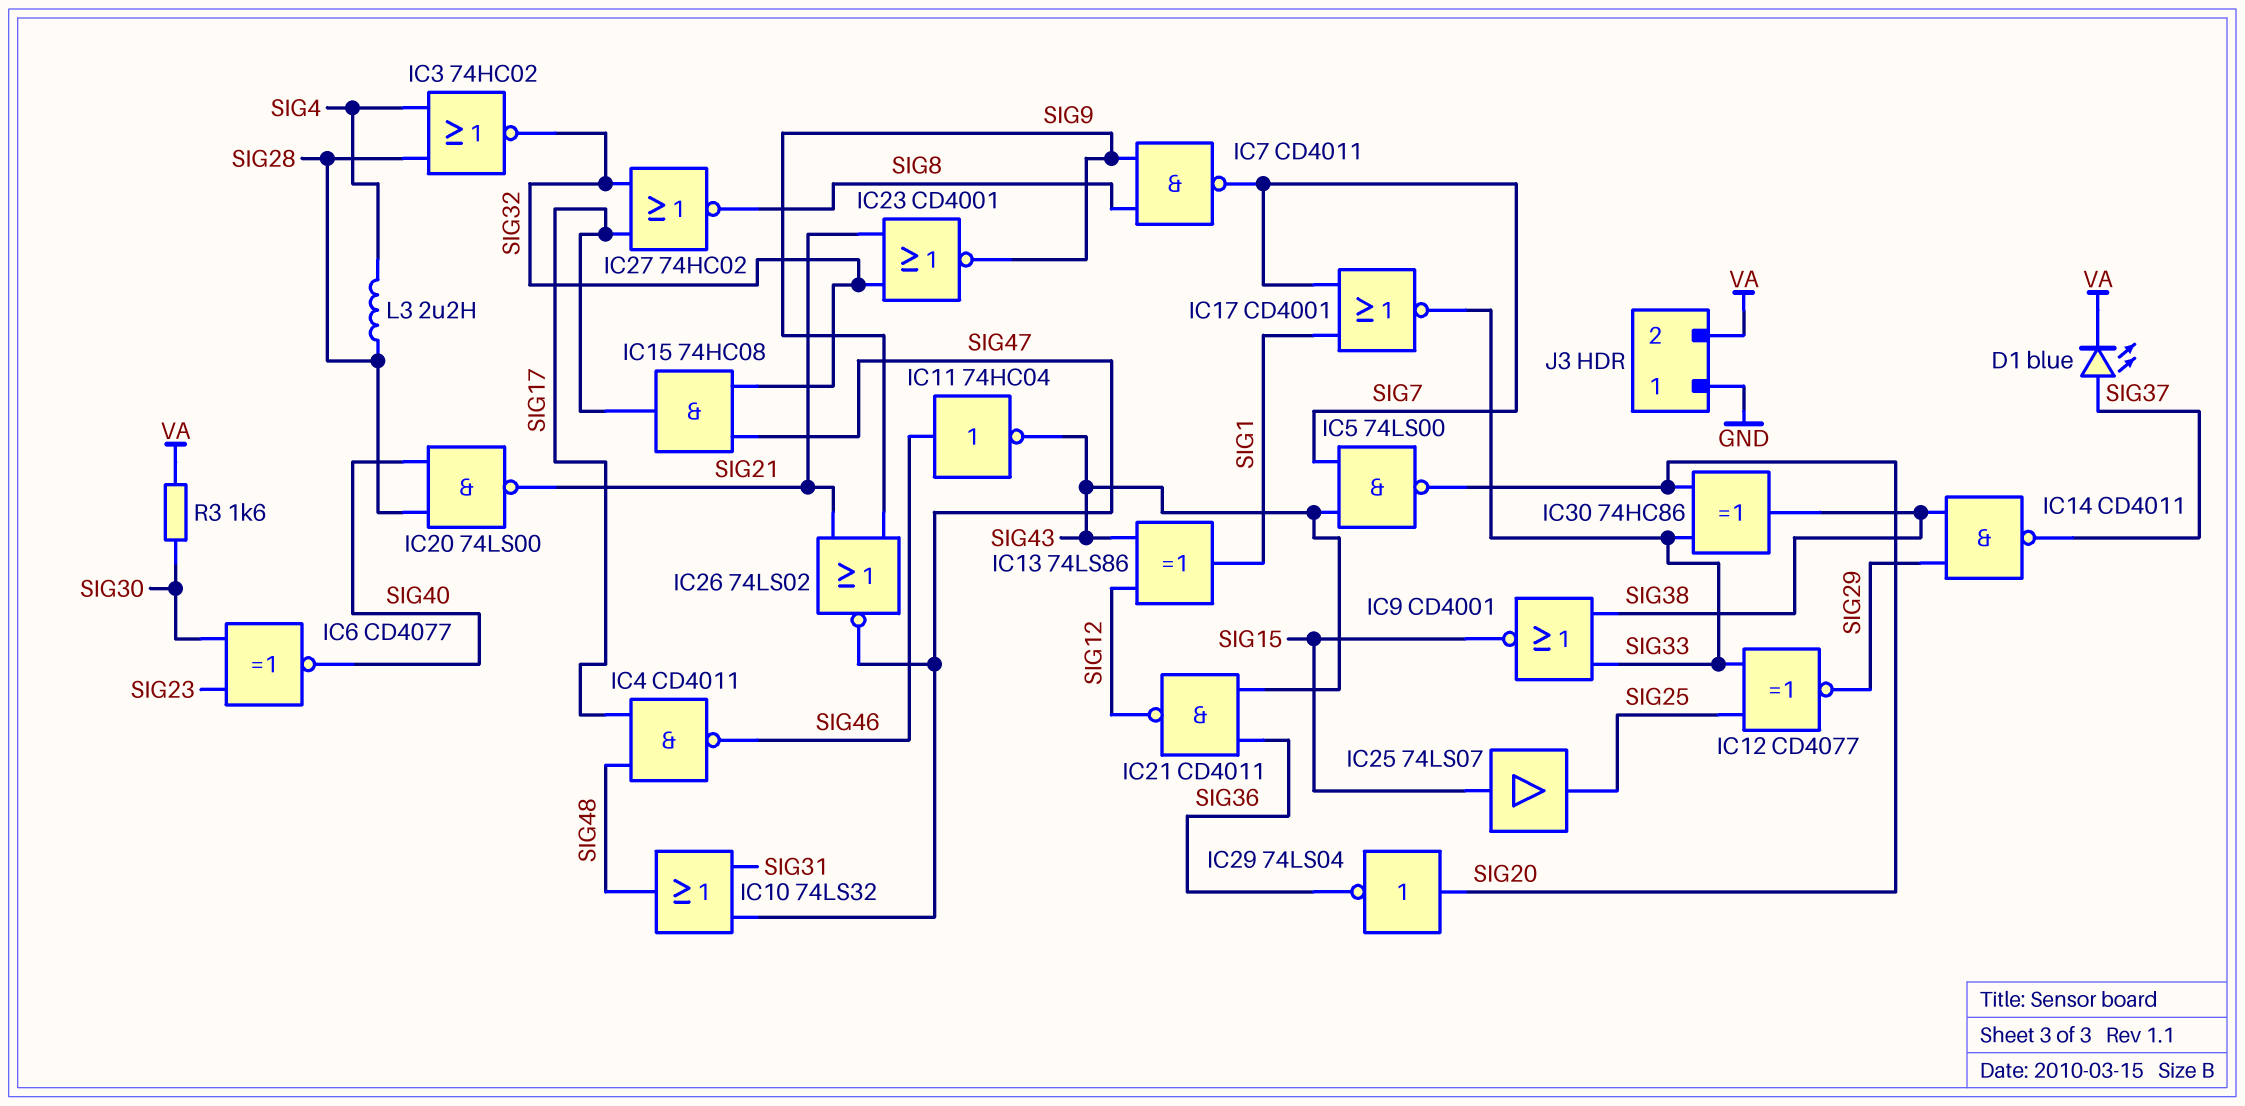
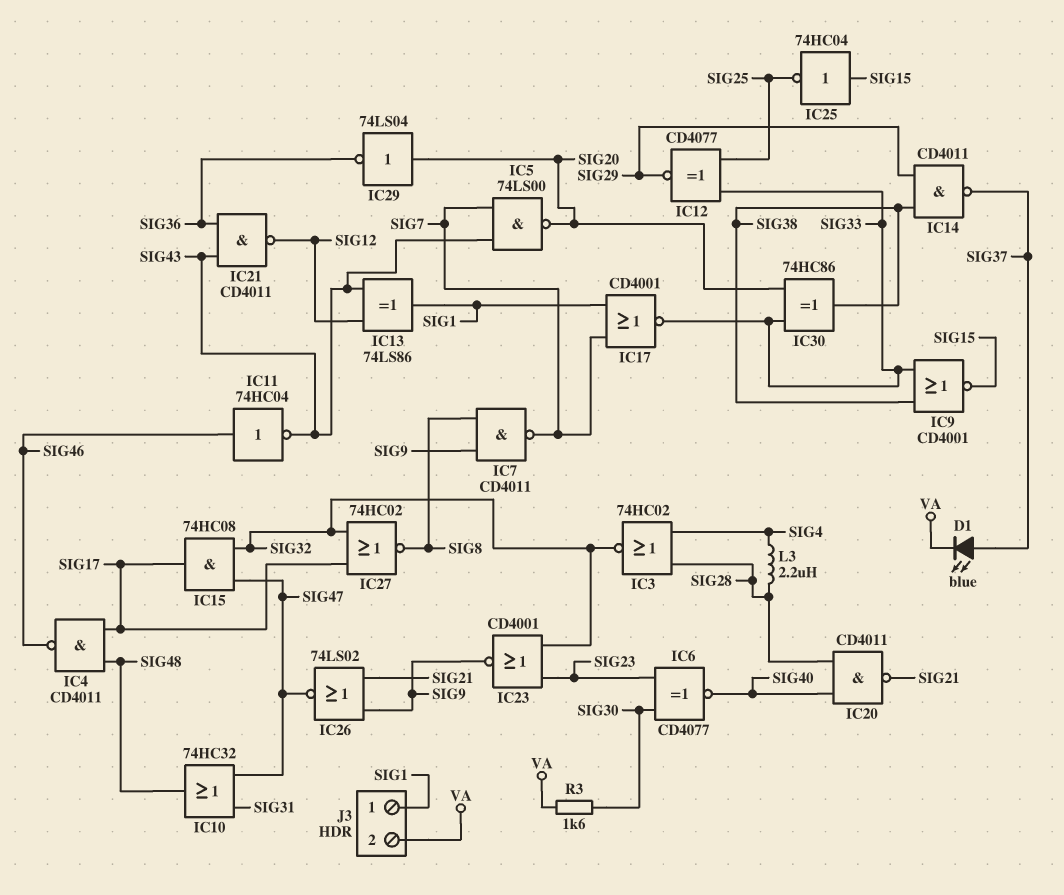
IC10: OR 74LS32 (in SIG31, in SIG47, out SIG48) -> OR 74HC32 (in SIG31, in SIG47, out SIG48)
IC20: NAND 74LS00 (in SIG28, in SIG40, out SIG21) -> NAND CD4011 (in SIG28, in SIG40, out SIG21)
IC23: NOR CD4001 (in SIG21, in SIG32, out SIG9) -> NOR CD4001 (in SIG23, in SIG32, out SIG9)
IC25: buffer 74LS07 (in SIG15, out SIG25) -> NOT 74HC04 (in SIG15, out SIG25)
J3 pin 1: GND -> SIG1

